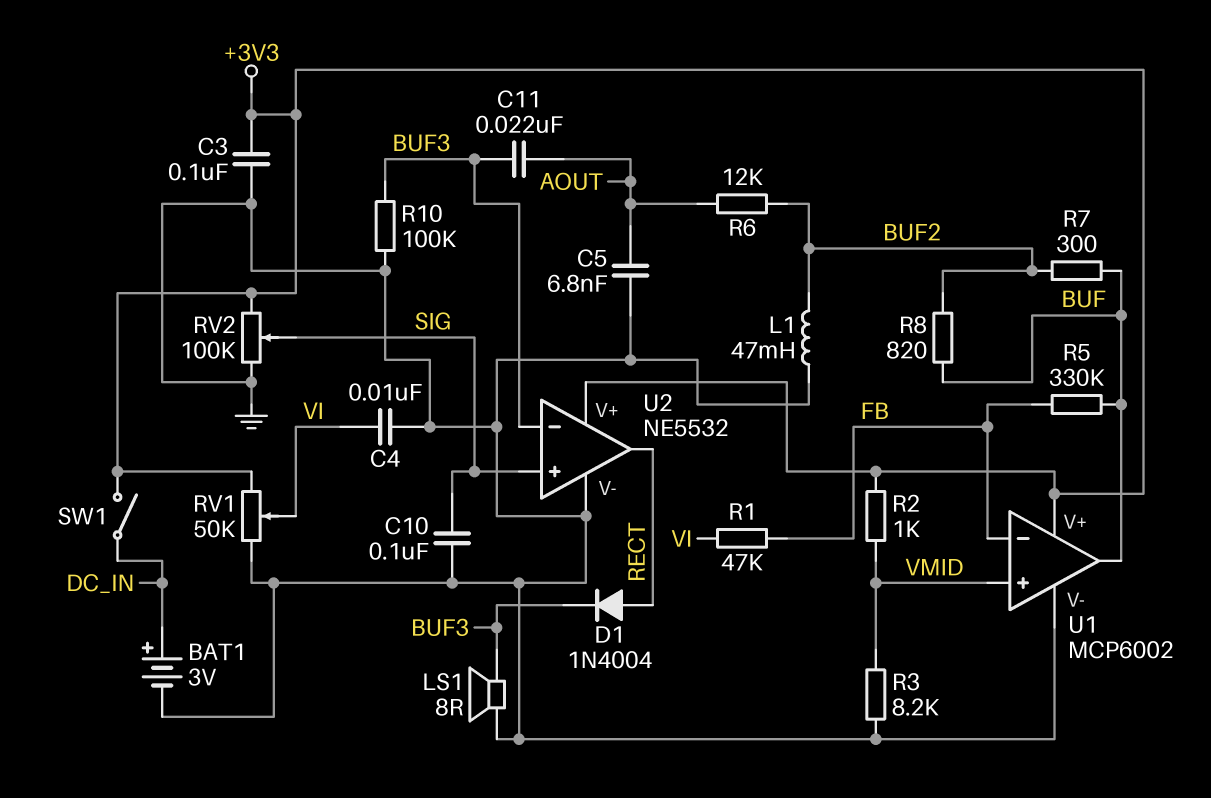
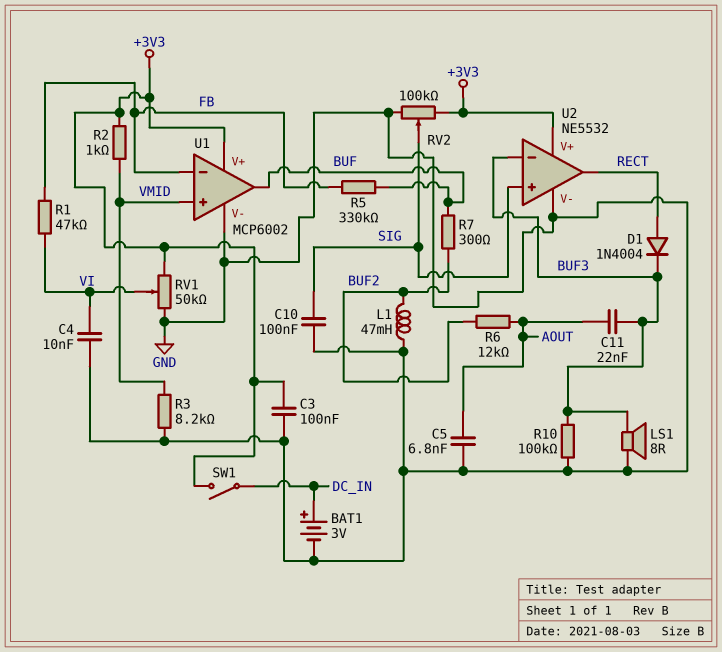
R8: 820 (BUF, BUF2) -> none

